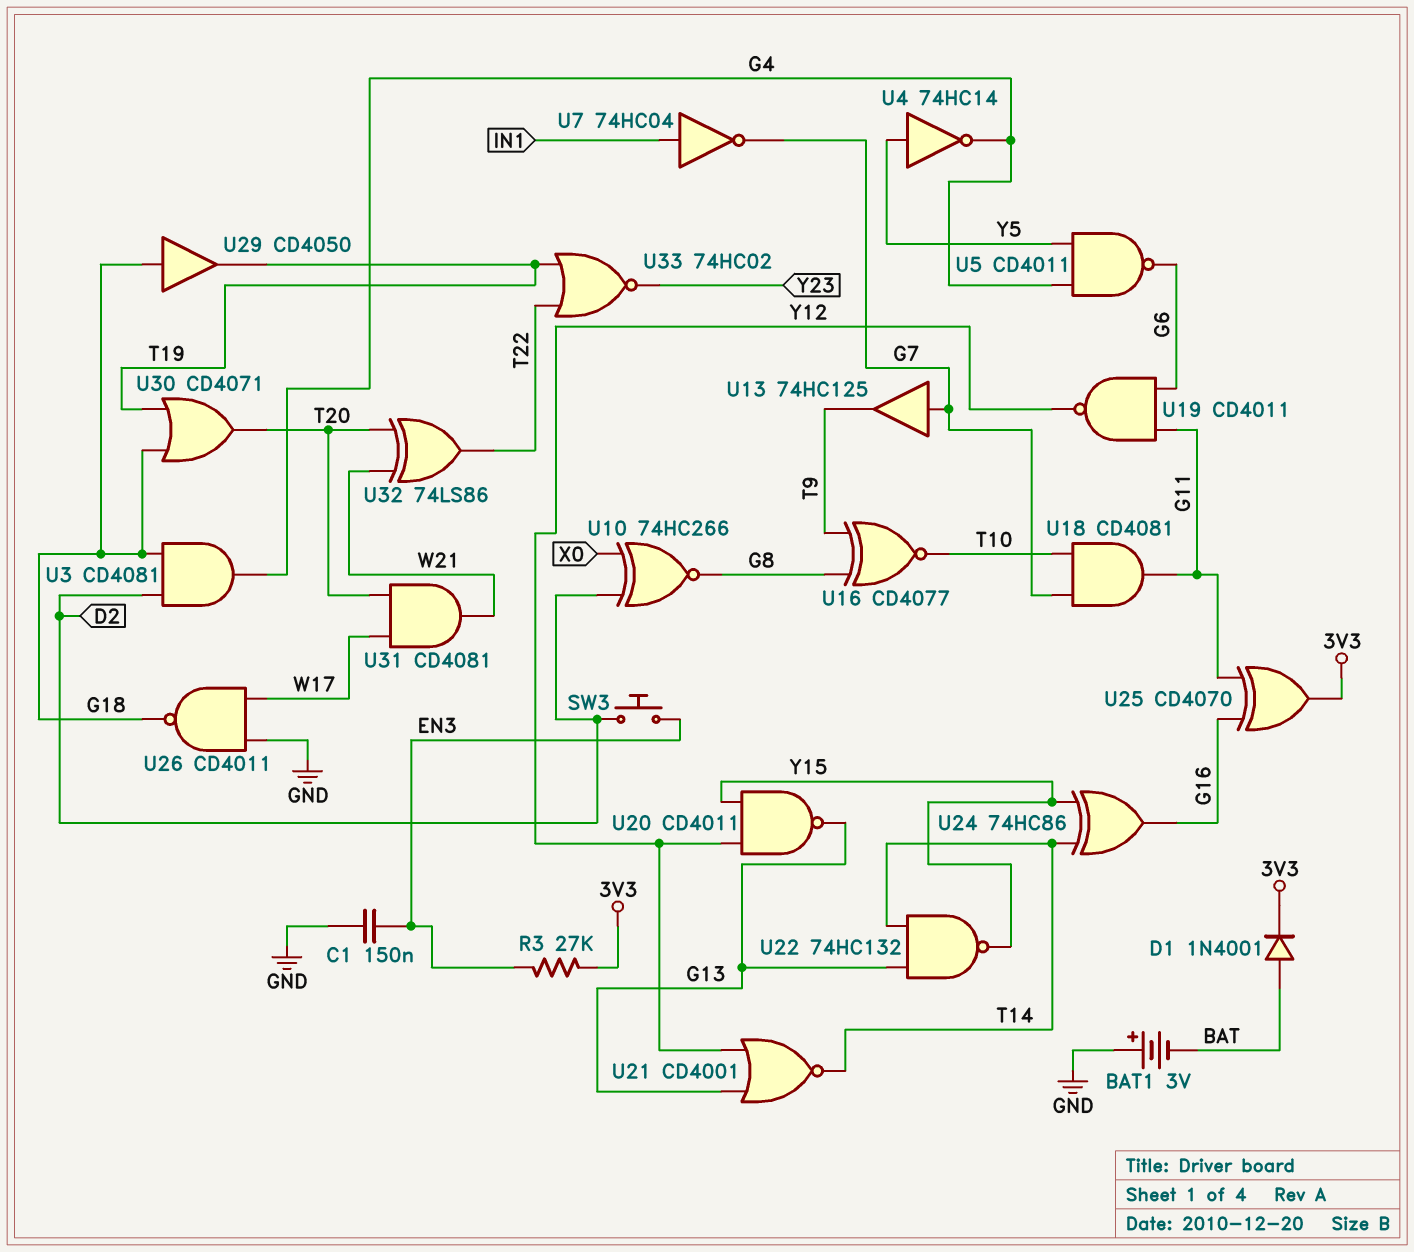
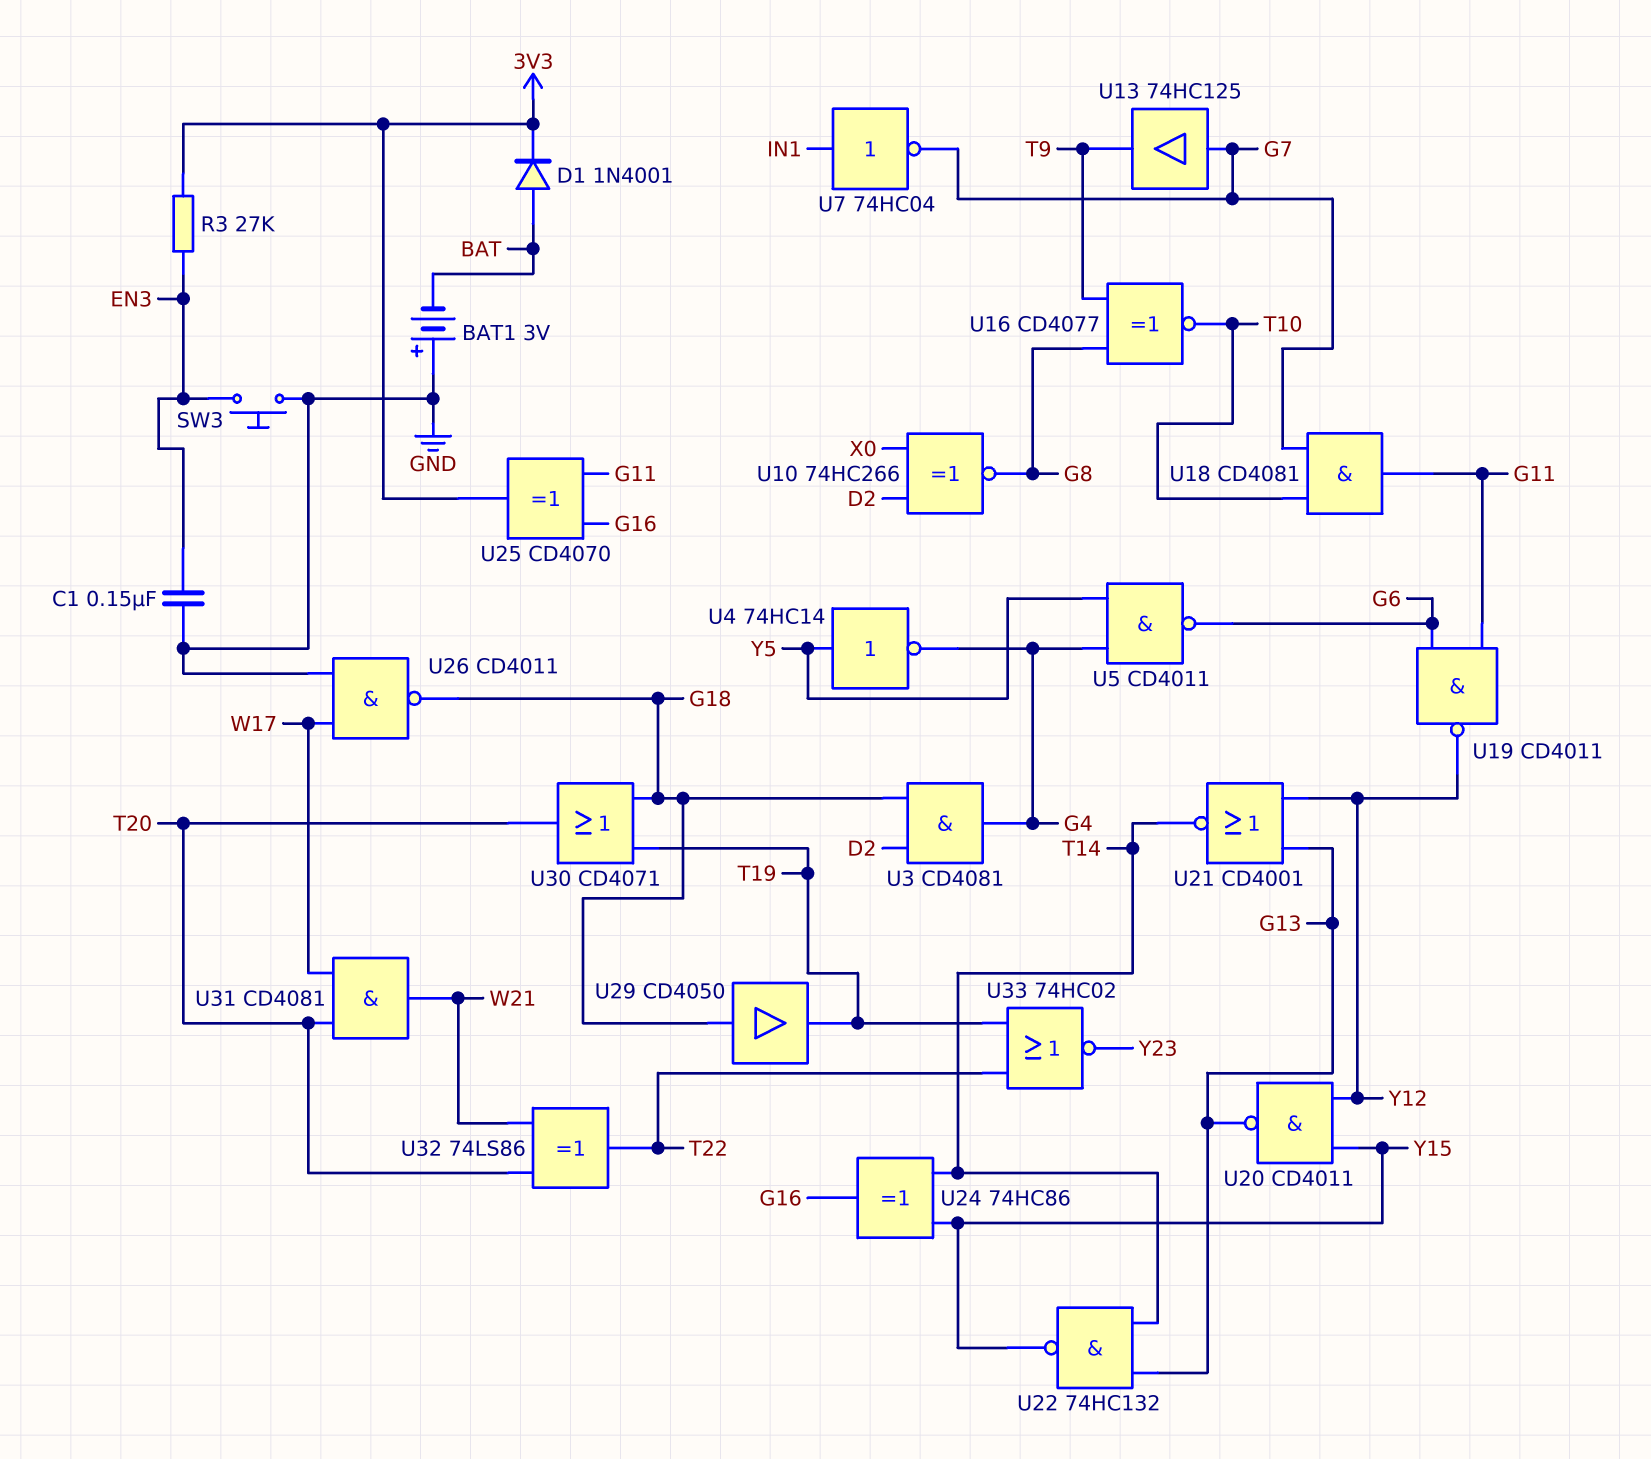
SW3: button (D2, EN3) -> button (EN3, GND)

